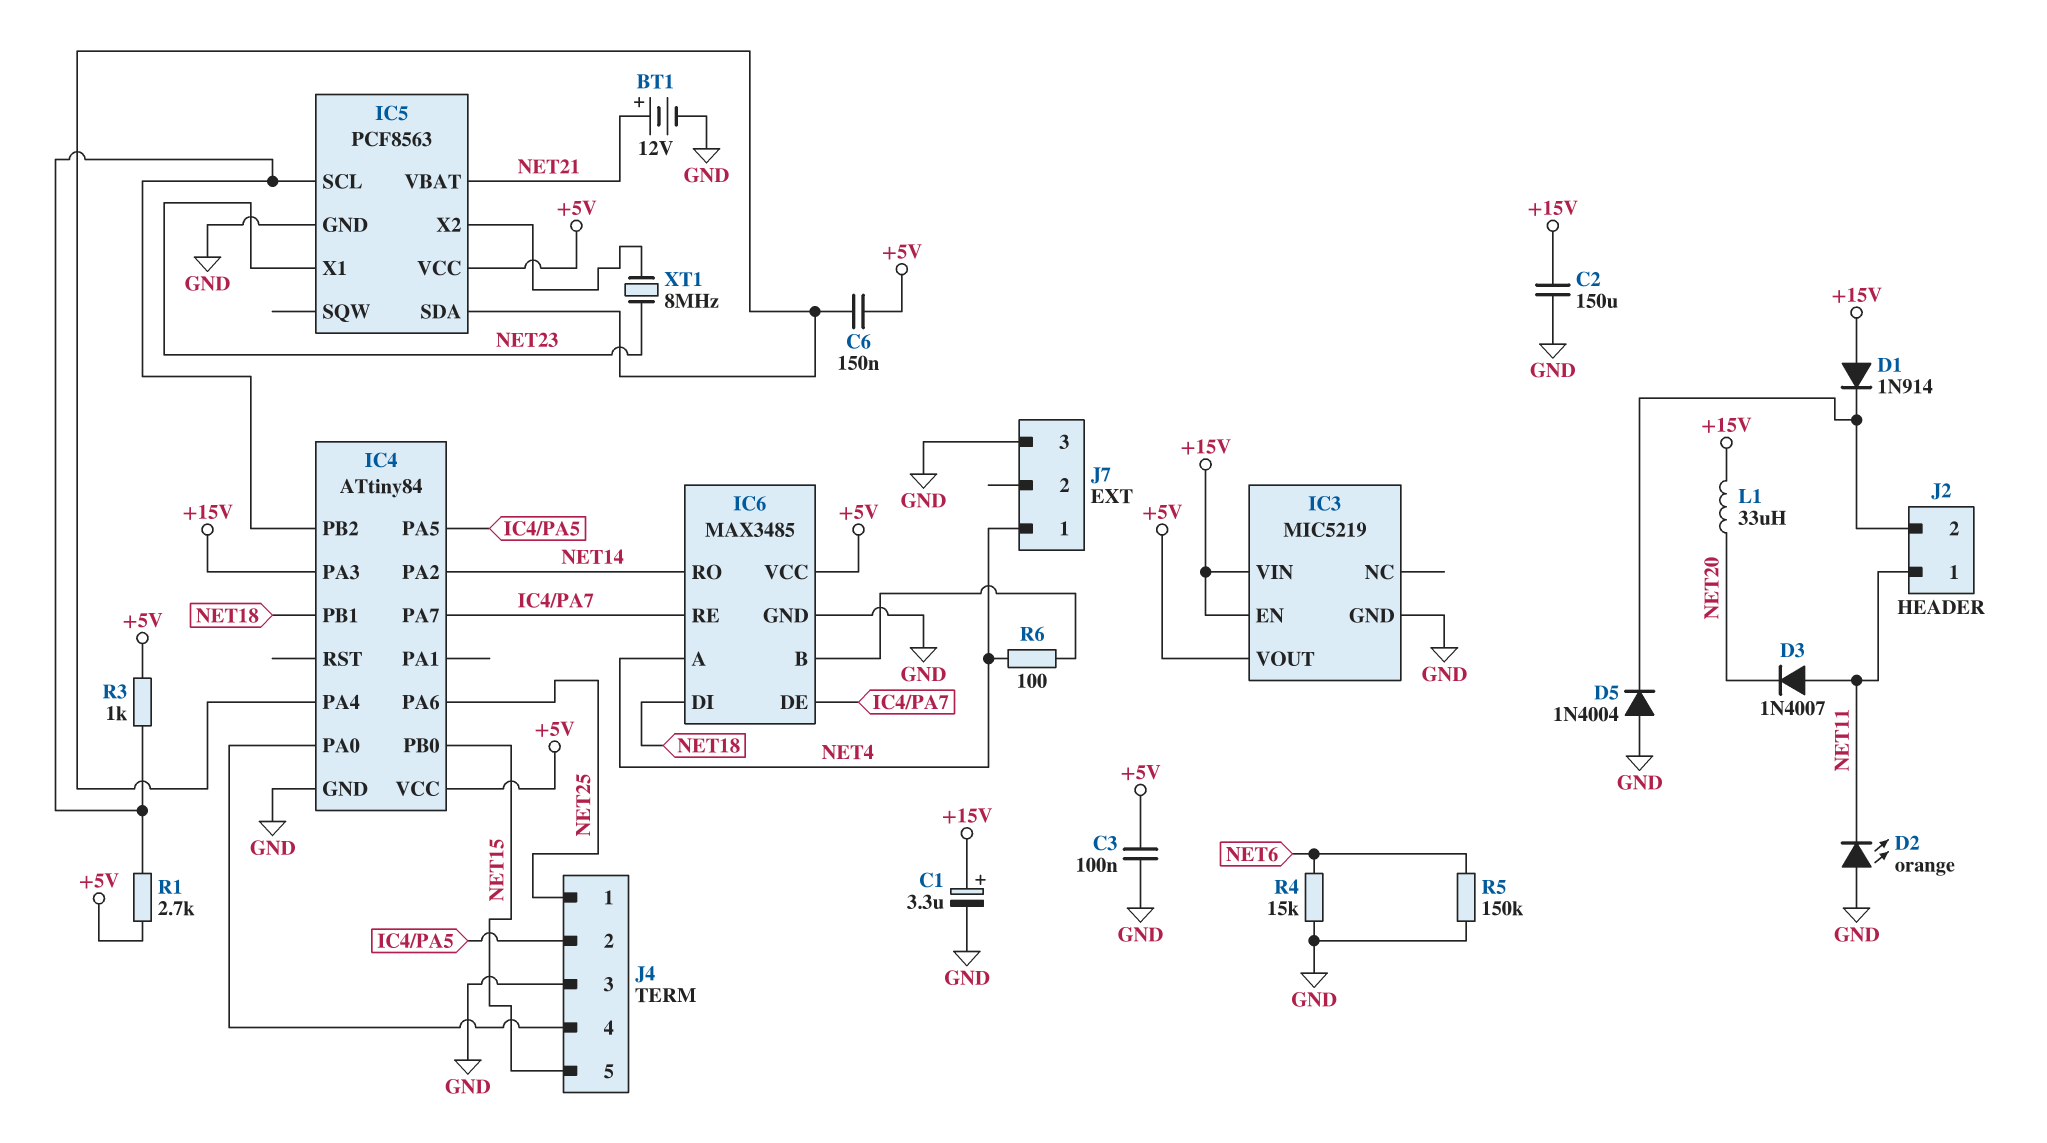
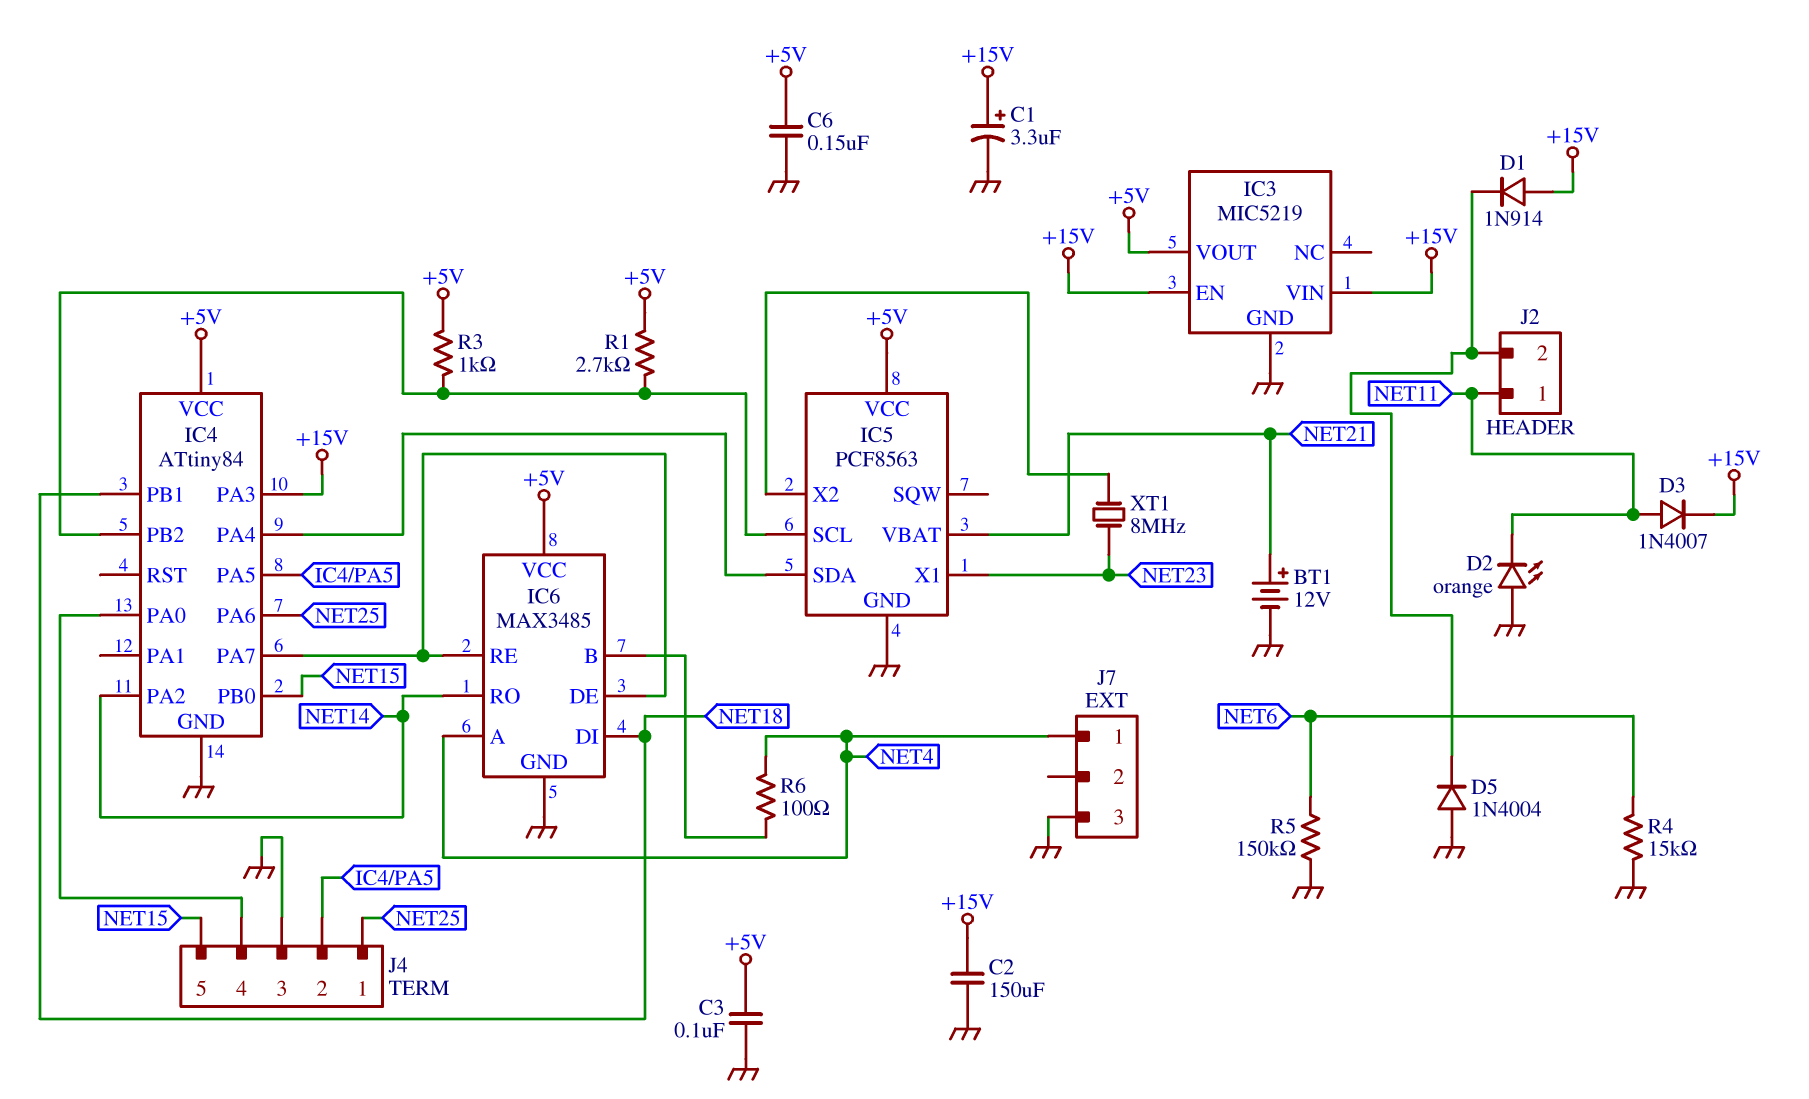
C6: 150nF (+5V, IC4/PA4) -> 150nF (+5V, GND)
D3: diode 1N4007 (A NET11, K NET20) -> diode 1N4007 (A NET11, K +15V)
L1: 33uH (+15V, NET20) -> none

